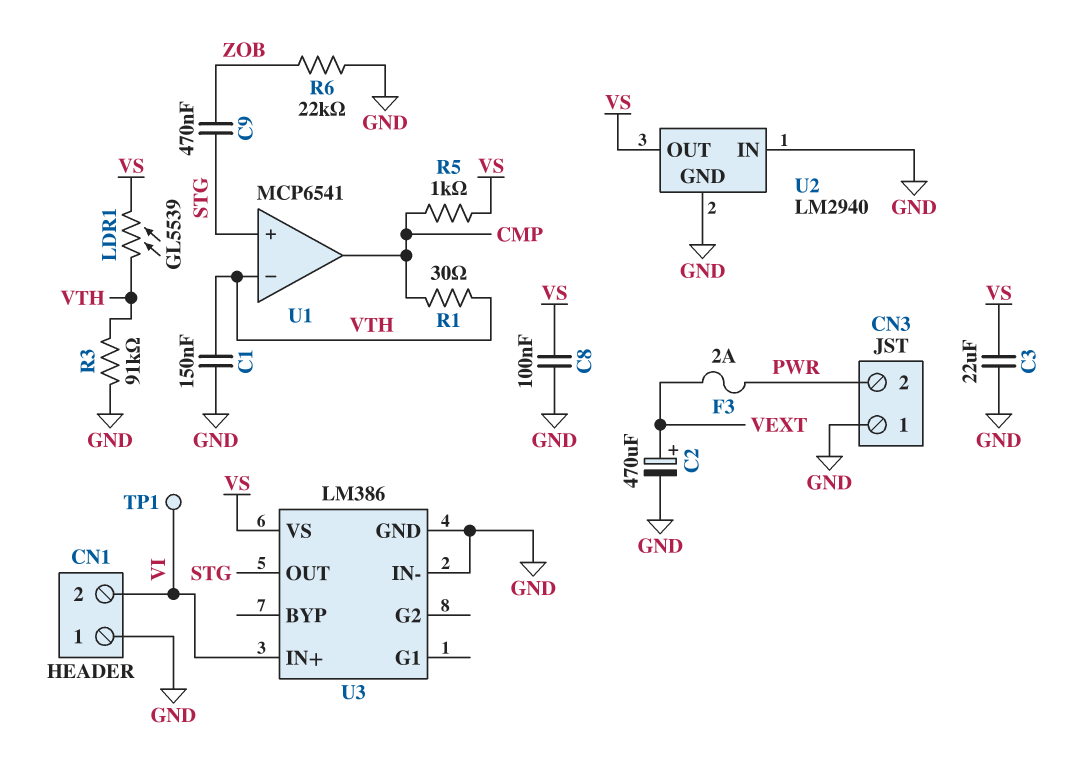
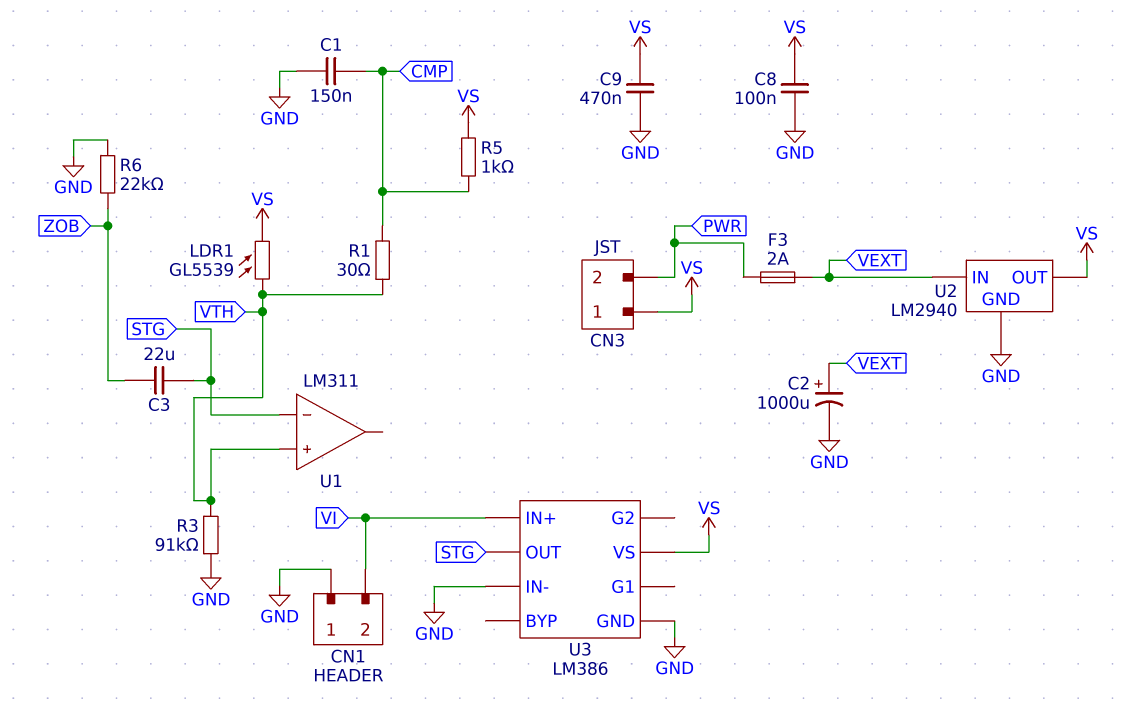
C1: 150nF (GND, VTH) -> 150nF (CMP, GND)
C2: 470uF (plus VEXT, minus GND) -> 1000uF (plus VEXT, minus GND)
C3: 22uF (GND, VS) -> 22uF (STG, ZOB)
C9: 470nF (STG, ZOB) -> 470nF (GND, VS)
CN3 pin 1: GND -> VS
TP1: test point (VI) -> none
U1: MCP6541 -> LM311
U1 pin in+: STG -> VTH
U1 pin in-: VTH -> STG
U1 pin out: CMP -> none
U2 pin IN: GND -> VEXT

